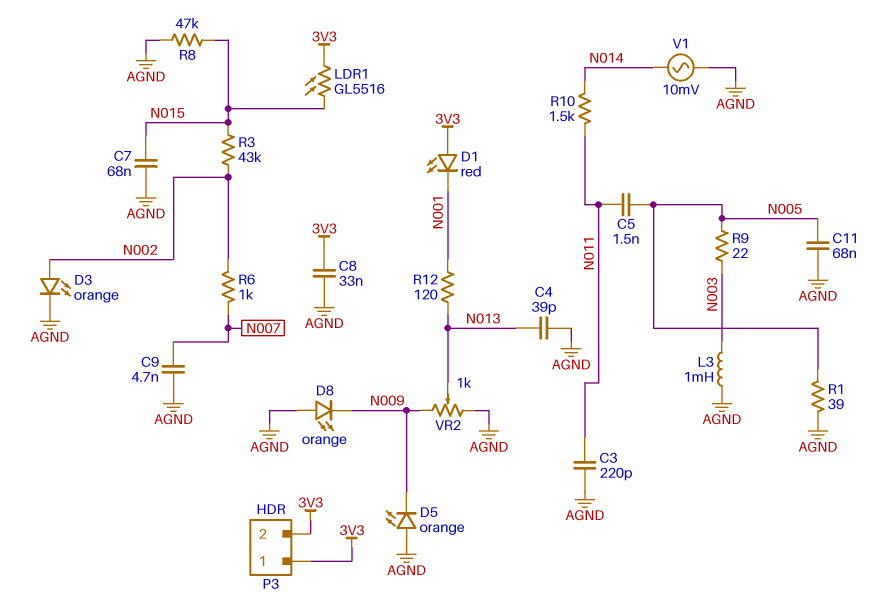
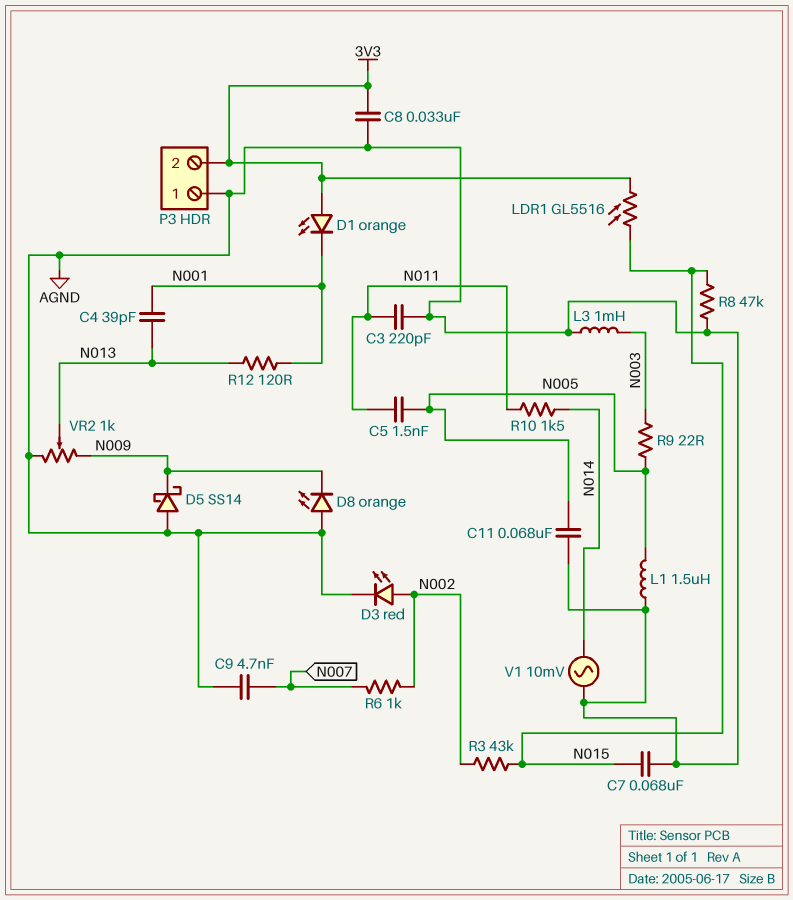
C4: 39pF (AGND, N013) -> 39pF (N001, N013)
D1: LED red (A 3V3, K N001) -> LED orange (A 3V3, K N001)
D3: LED orange (A N002, K AGND) -> LED red (A N002, K AGND)
D5: LED orange (A AGND, K N009) -> schottky SS14 (A AGND, K N009)
L1: none -> 1.5uH (AGND, N005)
P3 pin 1: 3V3 -> AGND
R1: 39 (AGND, N005) -> none

